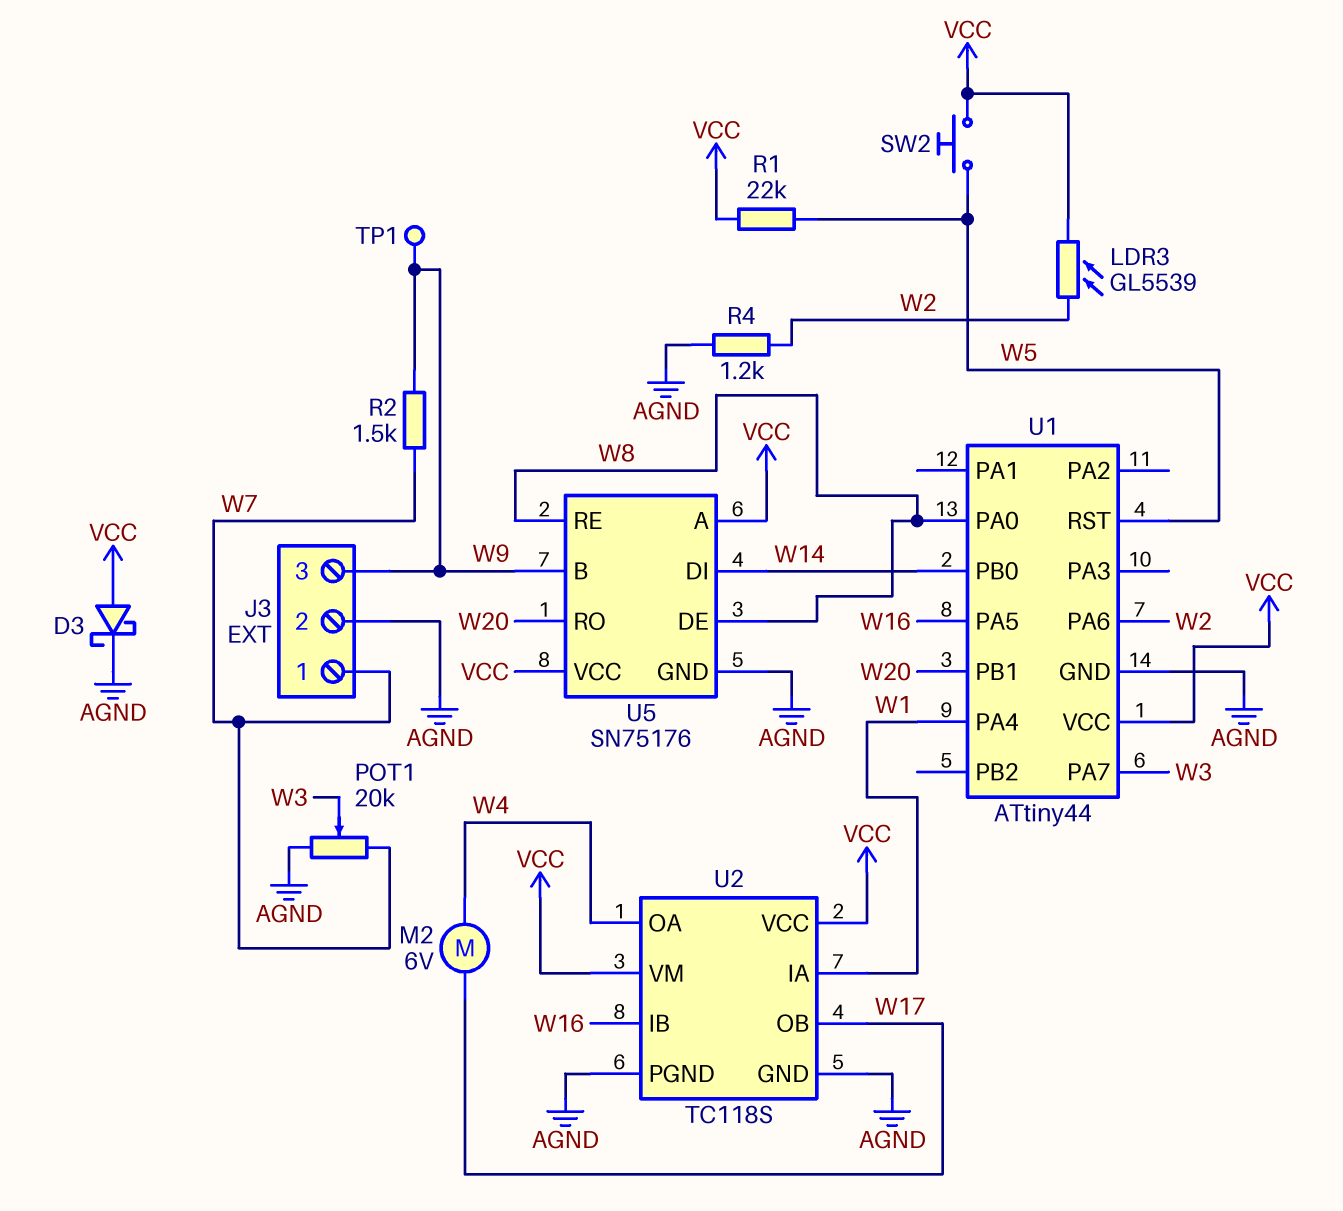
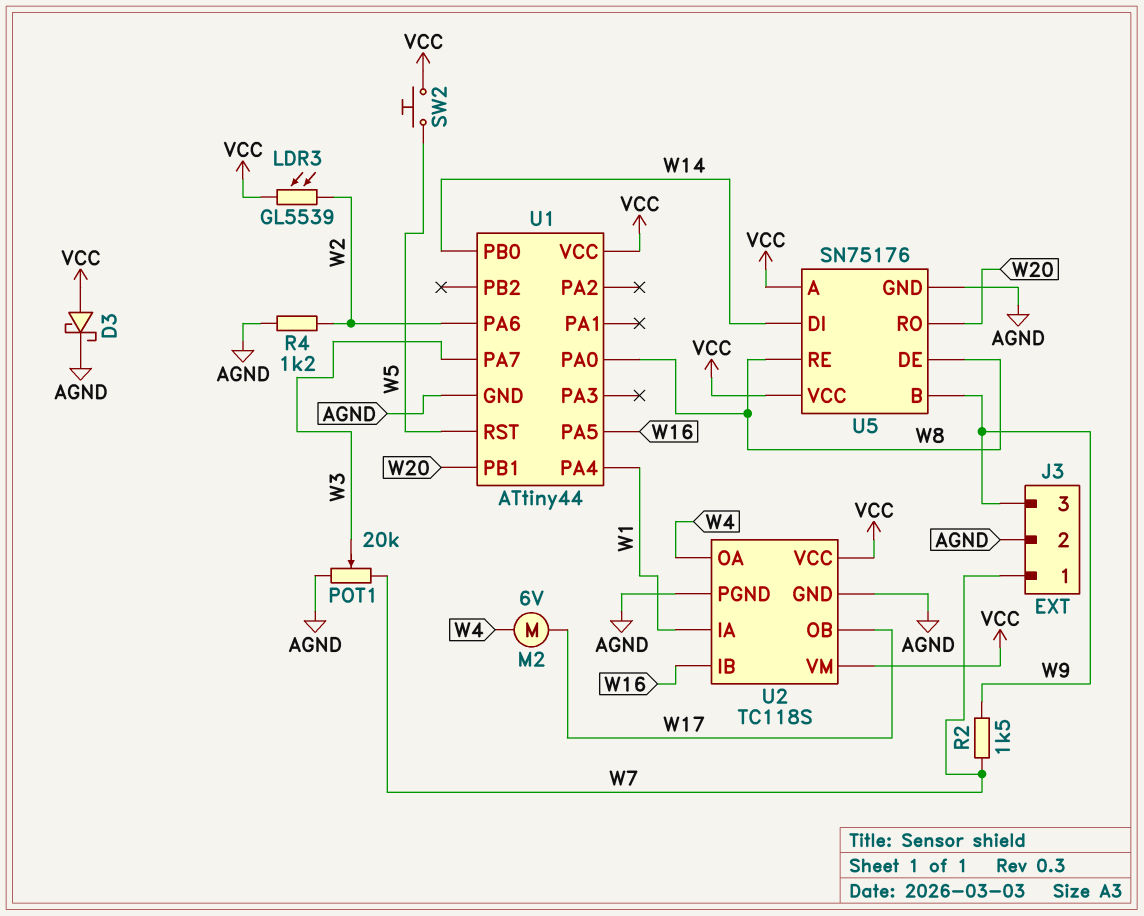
R1: 22k (VCC, W5) -> none
TP1: test point (W9) -> none

